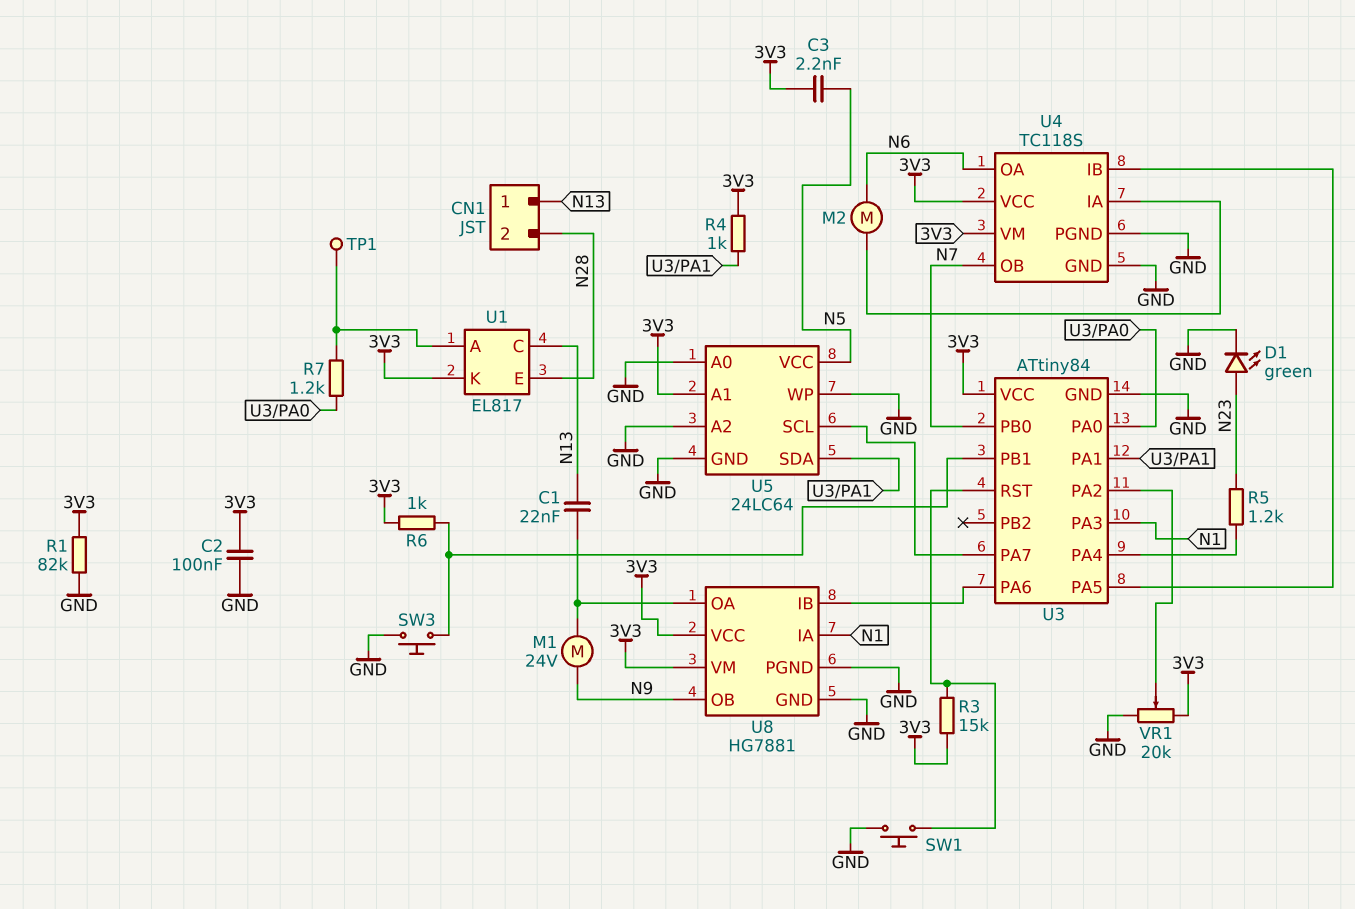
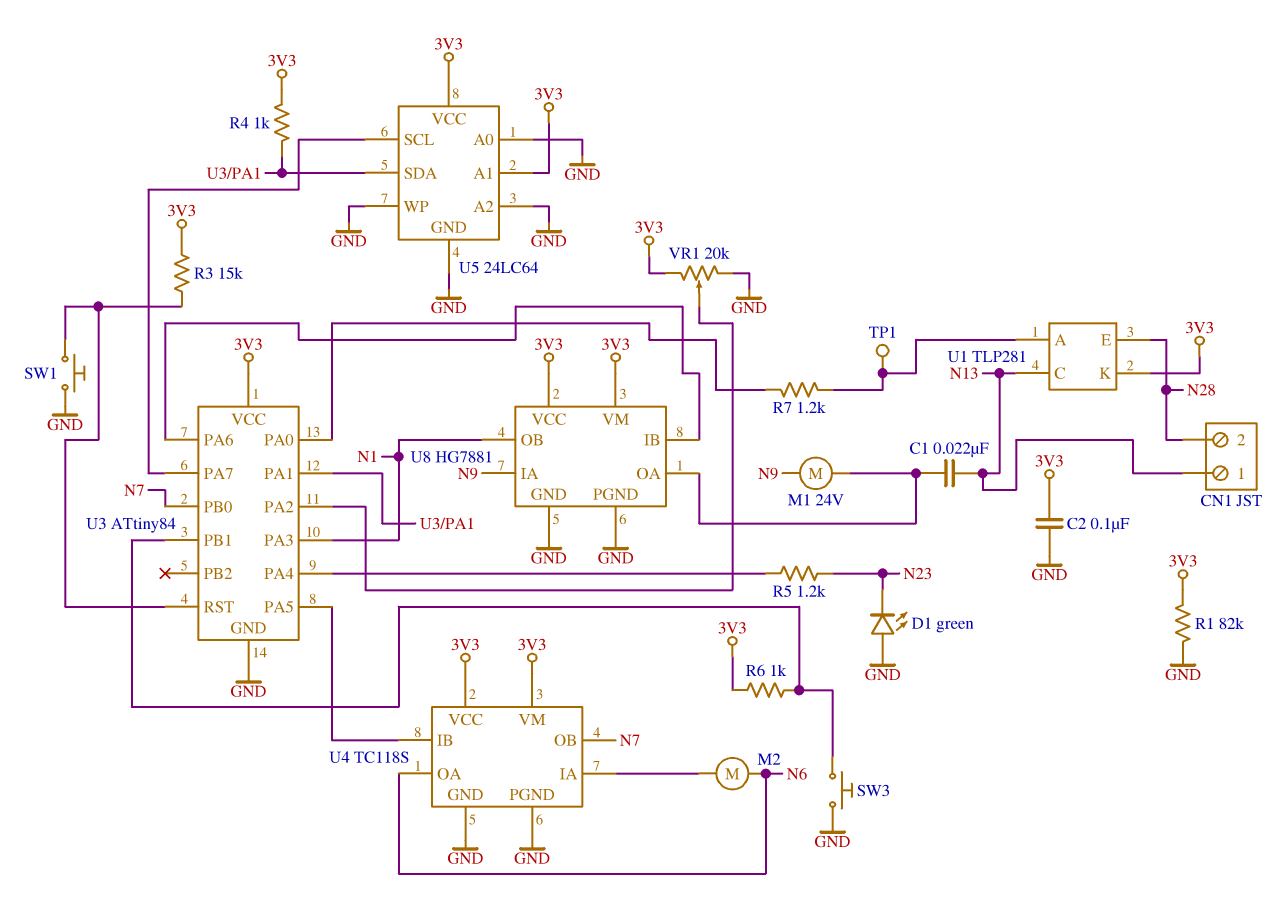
C3: 2.2nF (3V3, N5) -> none
D1: LED green (A N23, K GND) -> LED green (A GND, K N23)
U1: EL817 -> TLP281
U5 pin VCC: N5 -> 3V3
U8 pin IA: N1 -> N9
U8 pin OB: N9 -> N1

